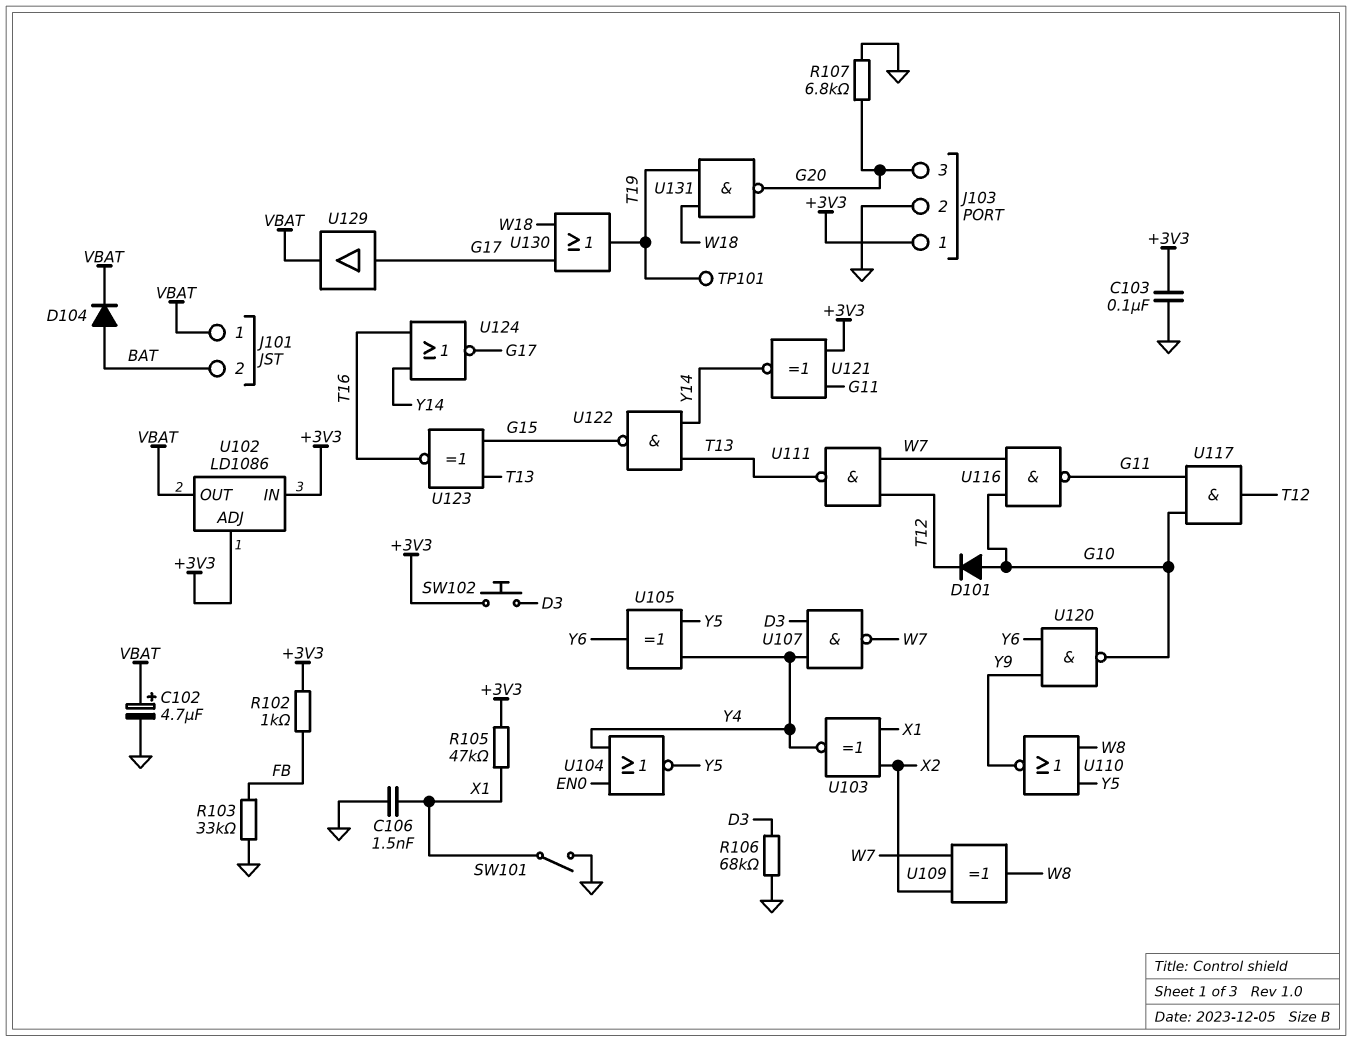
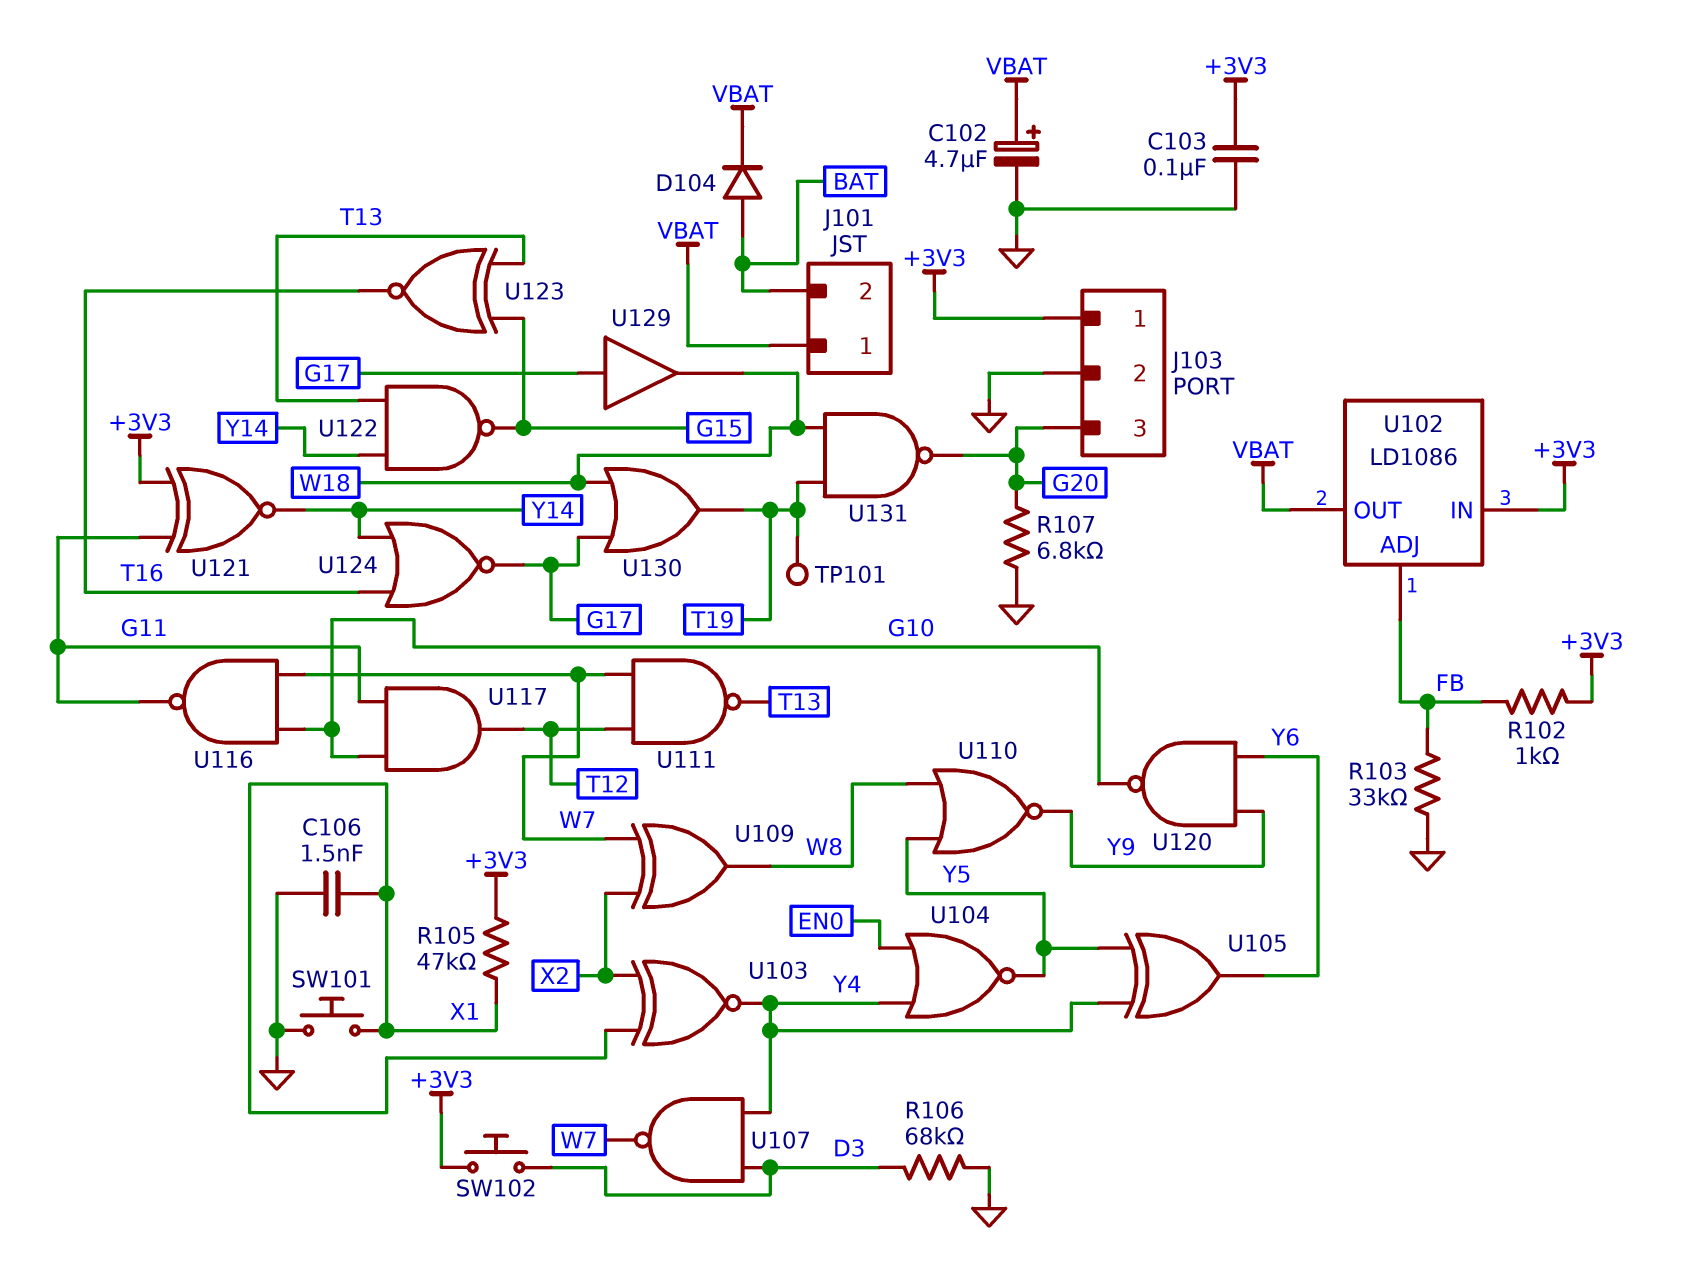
D101: diode (A G10, K T12) -> none
SW101: switch (GND, X1) -> button (GND, X1)
U102 pin ADJ: +3V3 -> FB
U129: buffer (in G17, out VBAT) -> buffer (in G17, out W18)

